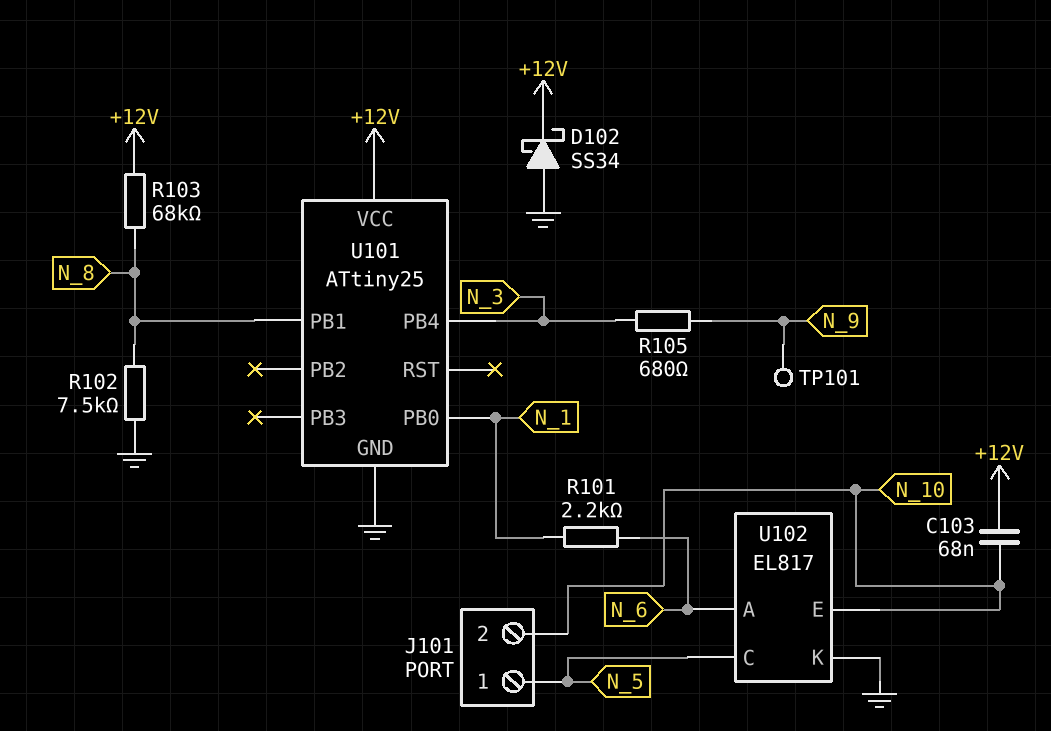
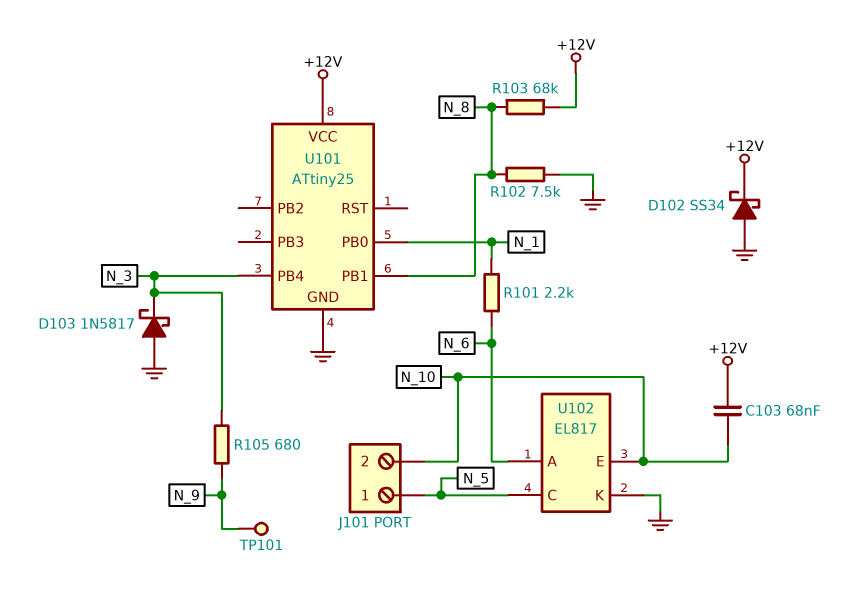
D103: none -> schottky 1N5817 (A GND, K N_3)

